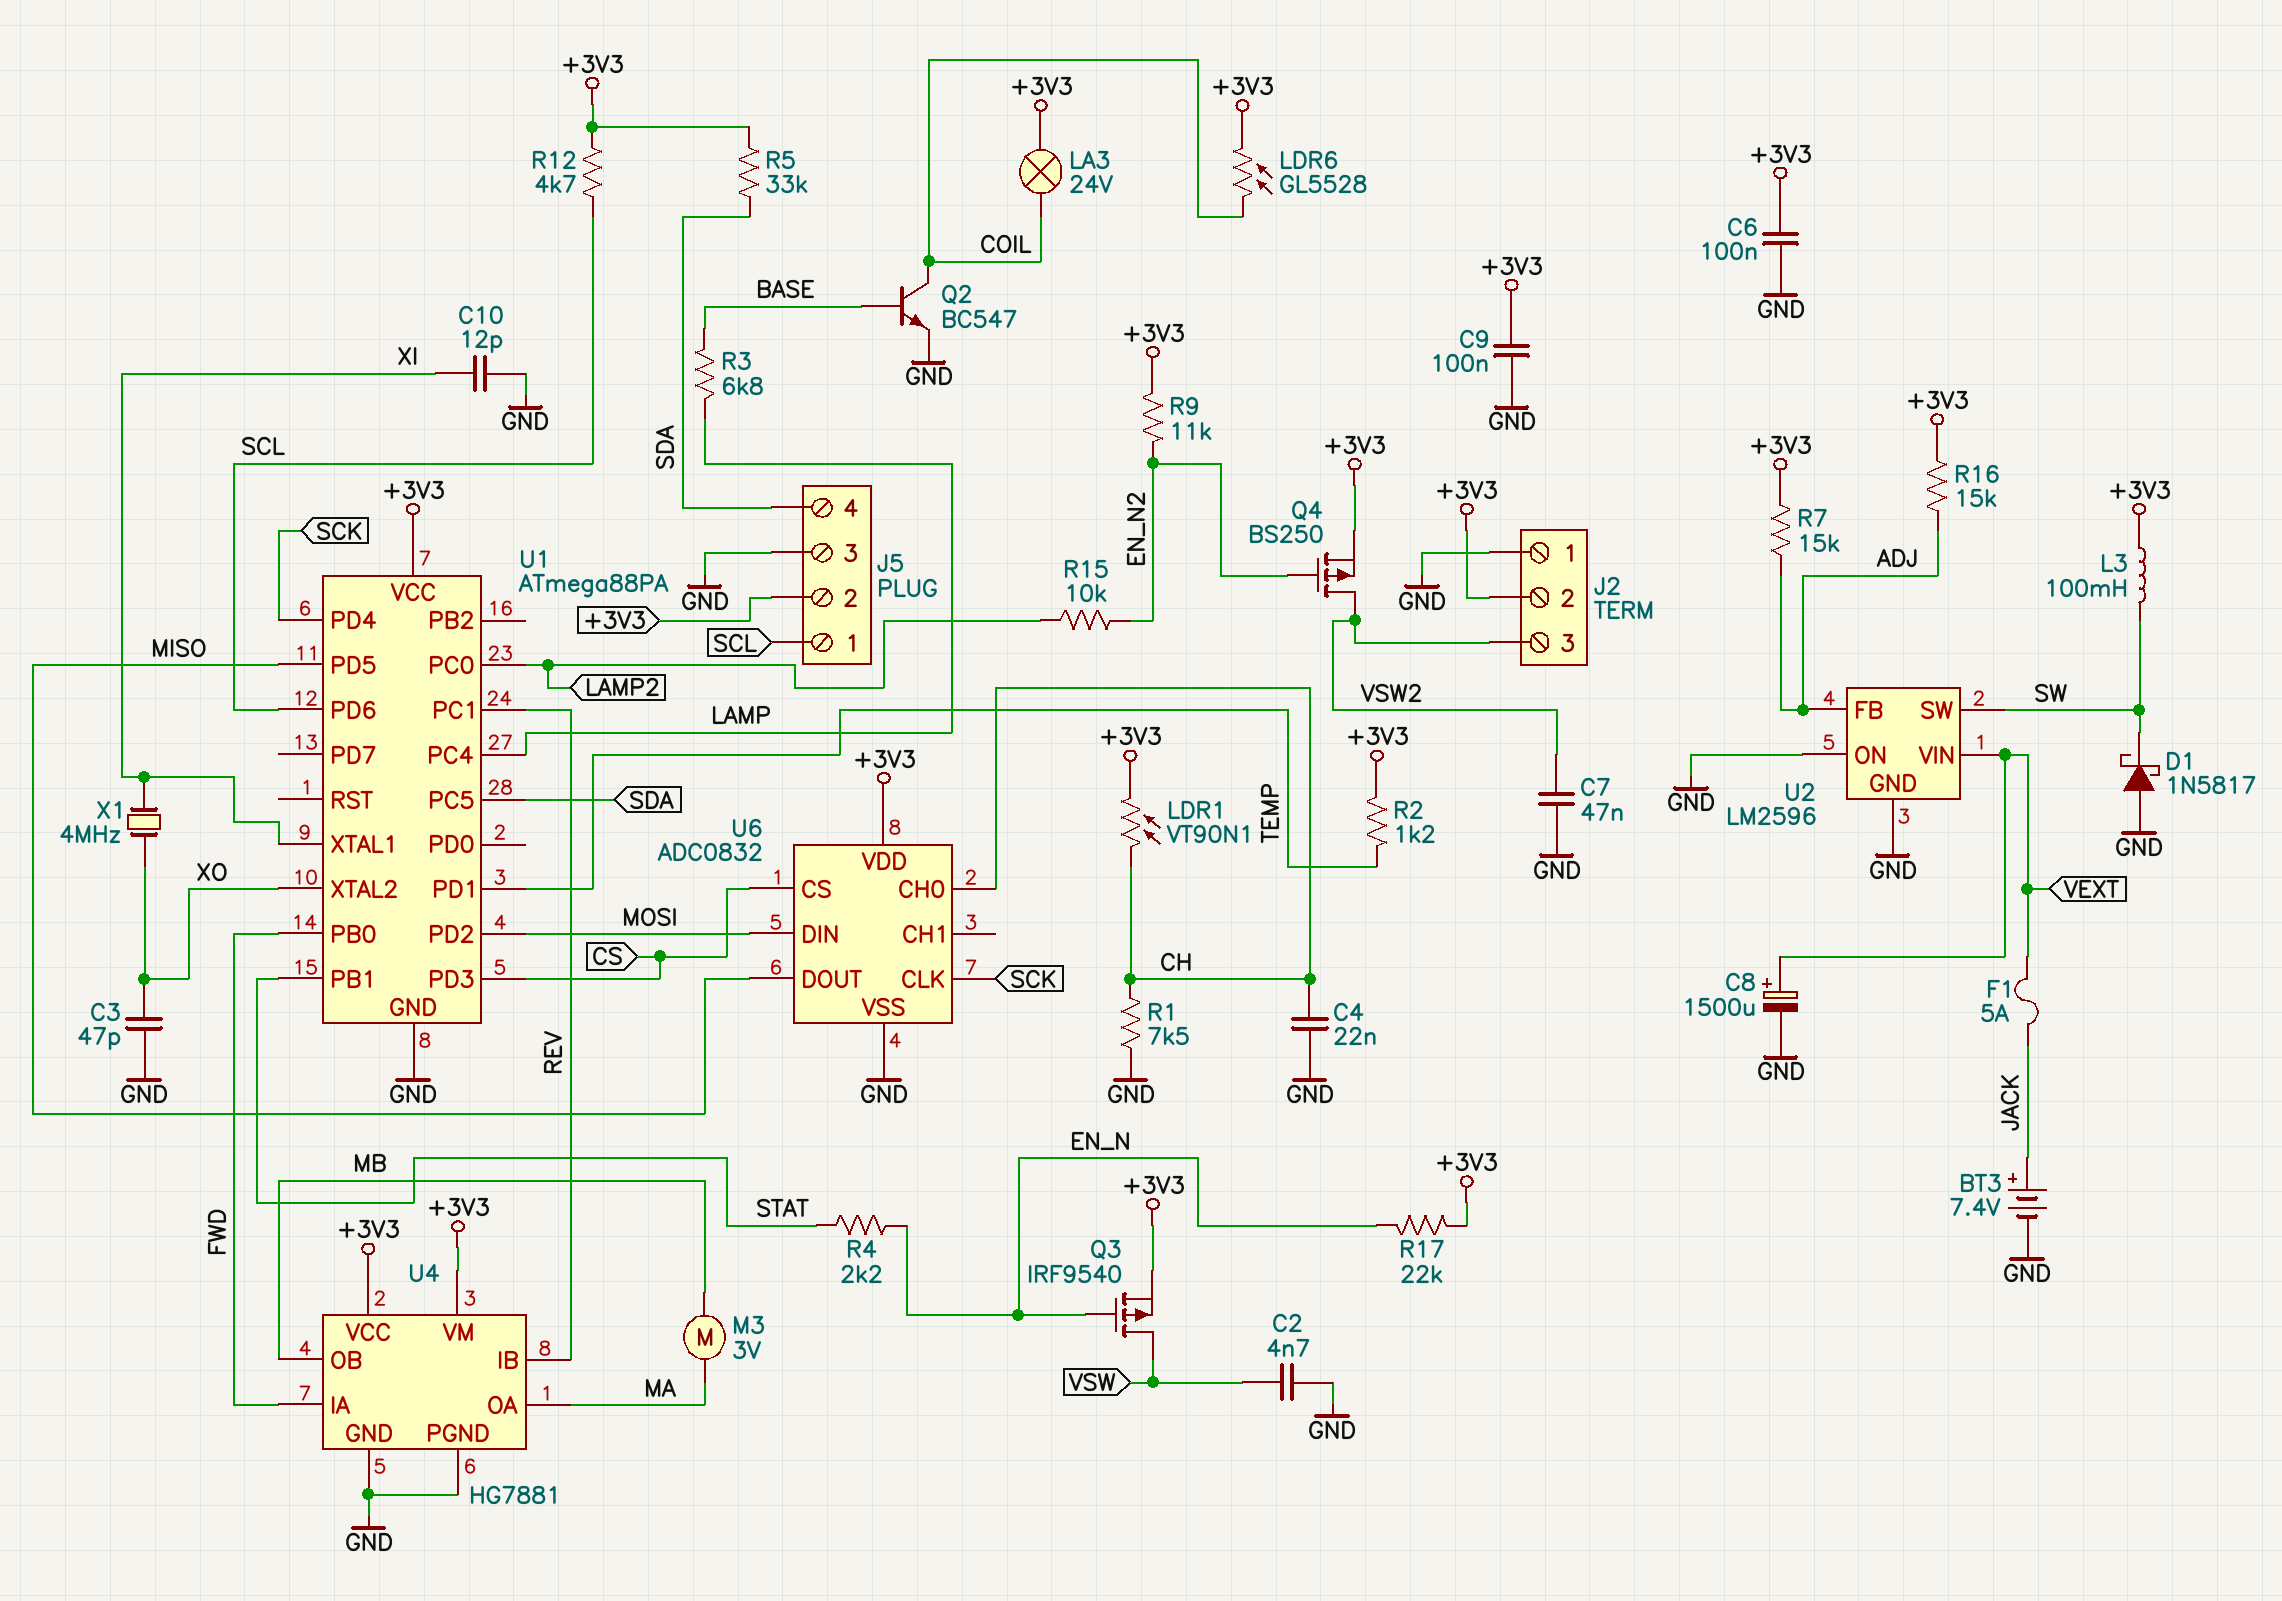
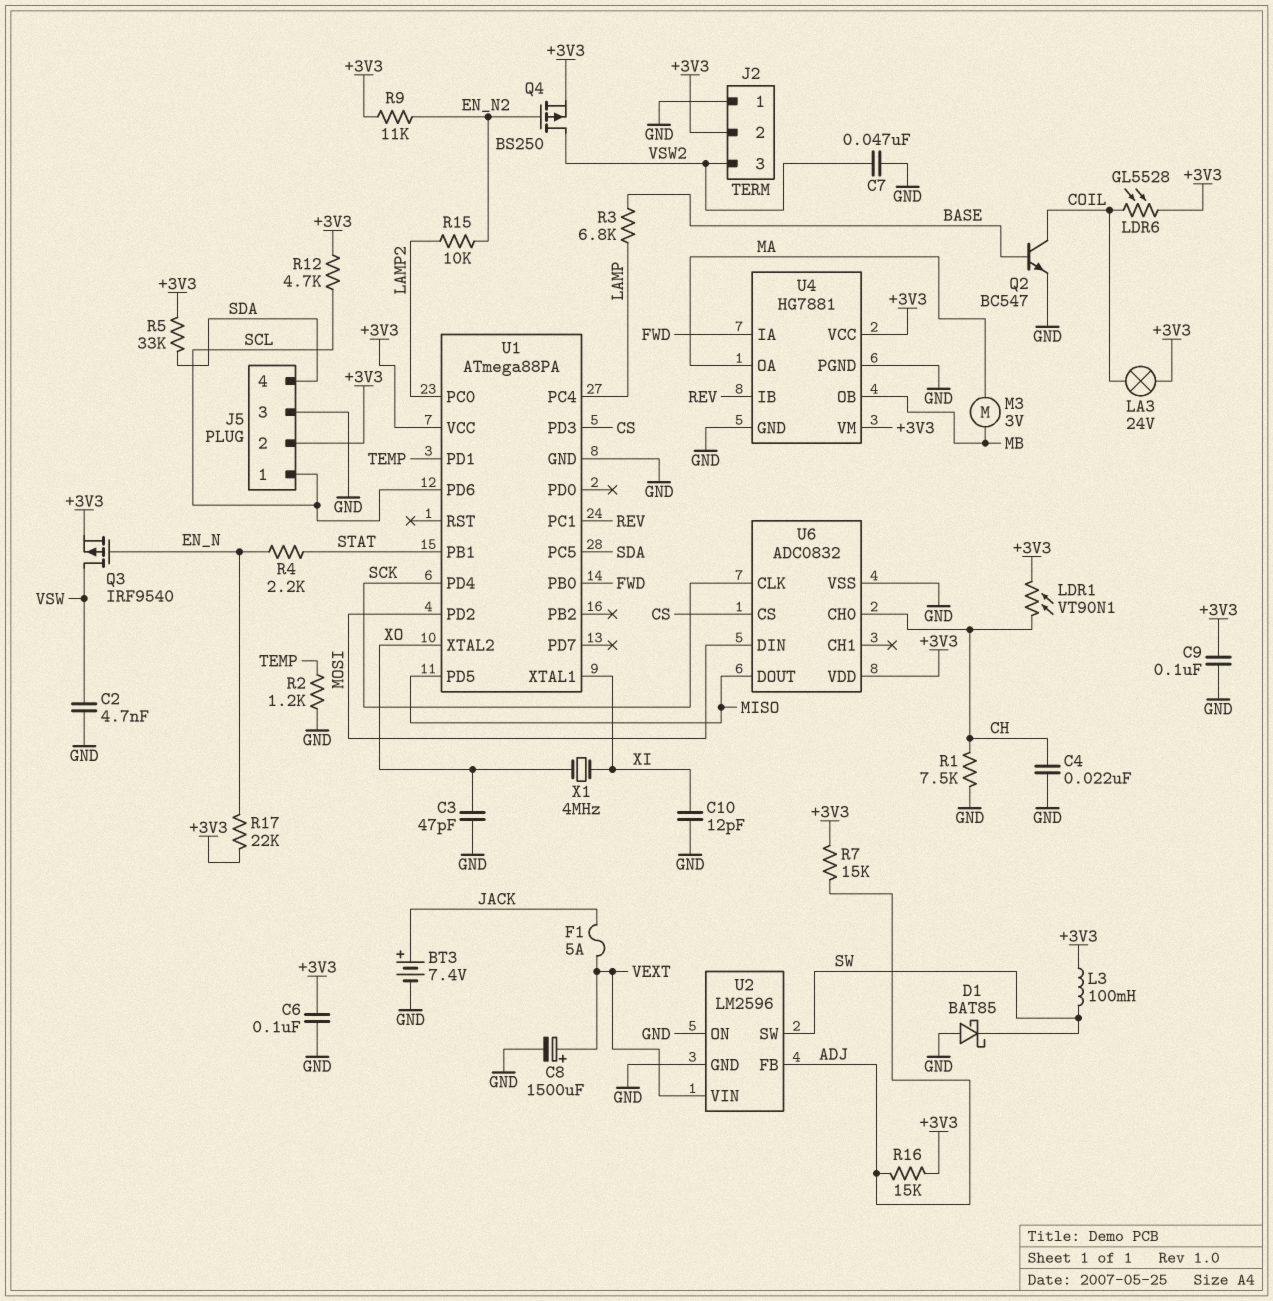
D1: schottky 1N5817 (A GND, K SW) -> schottky BAT85 (A GND, K SW)
R2: 1.2k (+3V3, TEMP) -> 1.2k (GND, TEMP)

